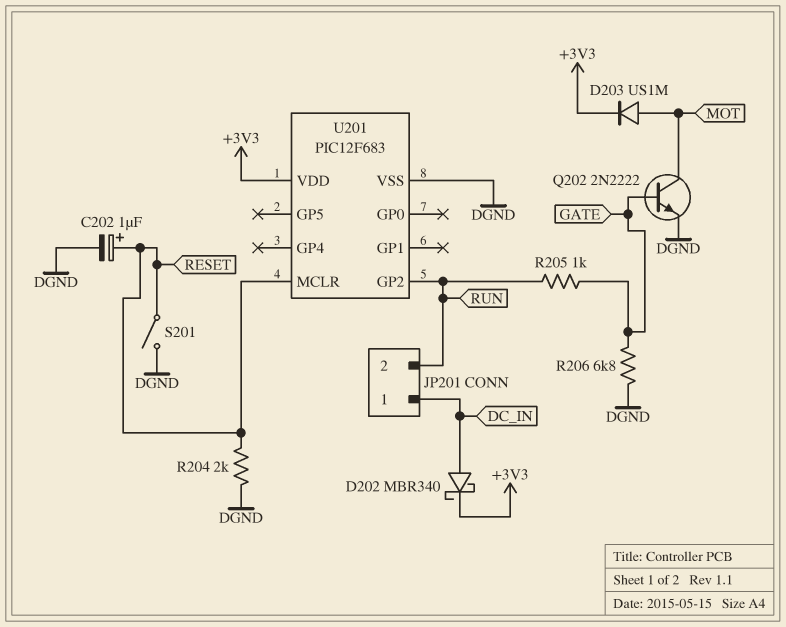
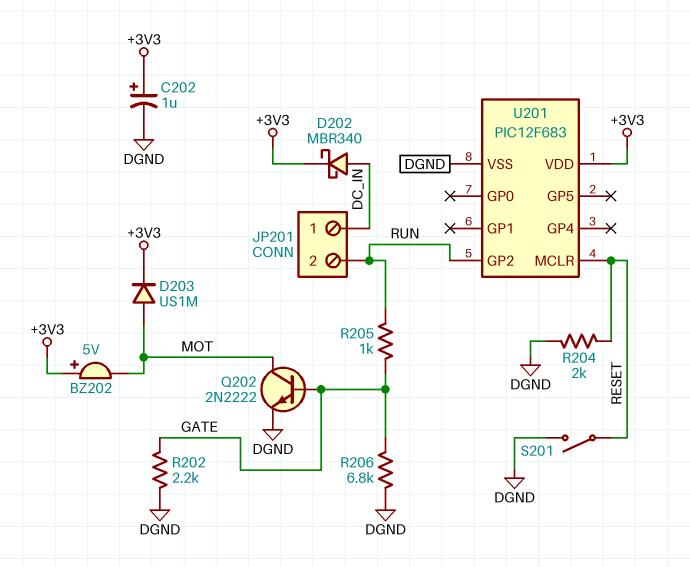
BZ202: none -> buzzer 5V (plus +3V3, minus MOT)
C202: 1uF (plus RESET, minus DGND) -> 1uF (plus +3V3, minus DGND)
R202: none -> 2.2k (DGND, GATE)

